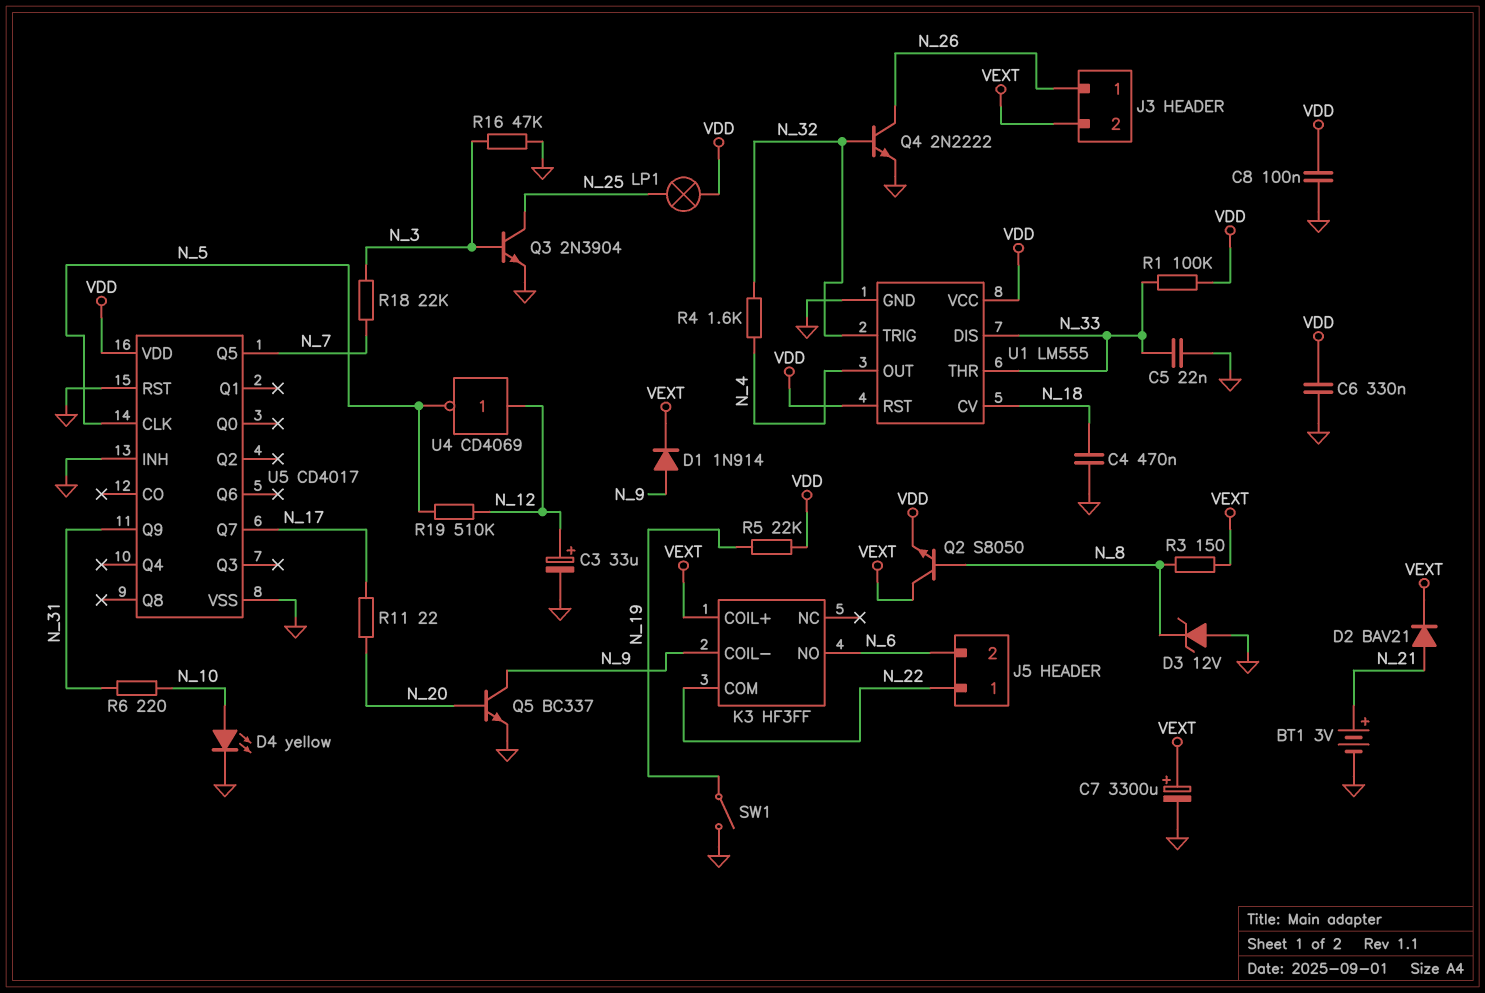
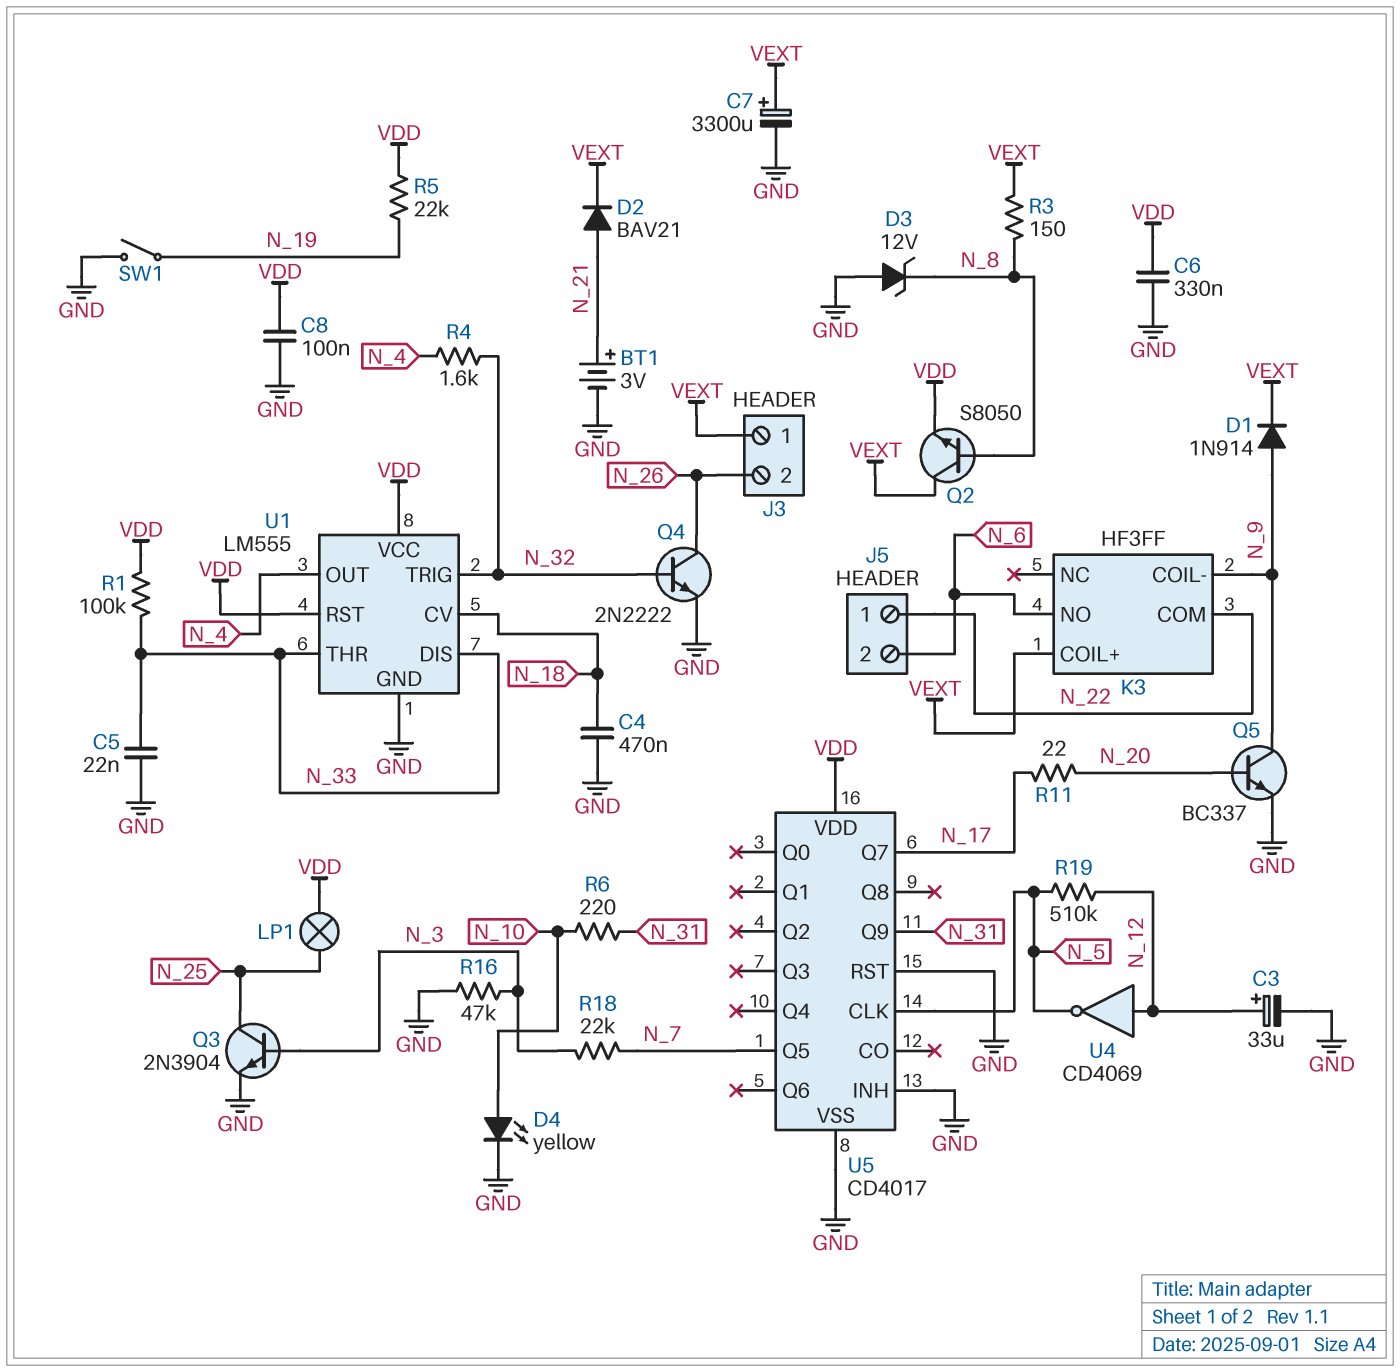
J3 pin 1: N_26 -> VEXT
J3 pin 2: VEXT -> N_26

